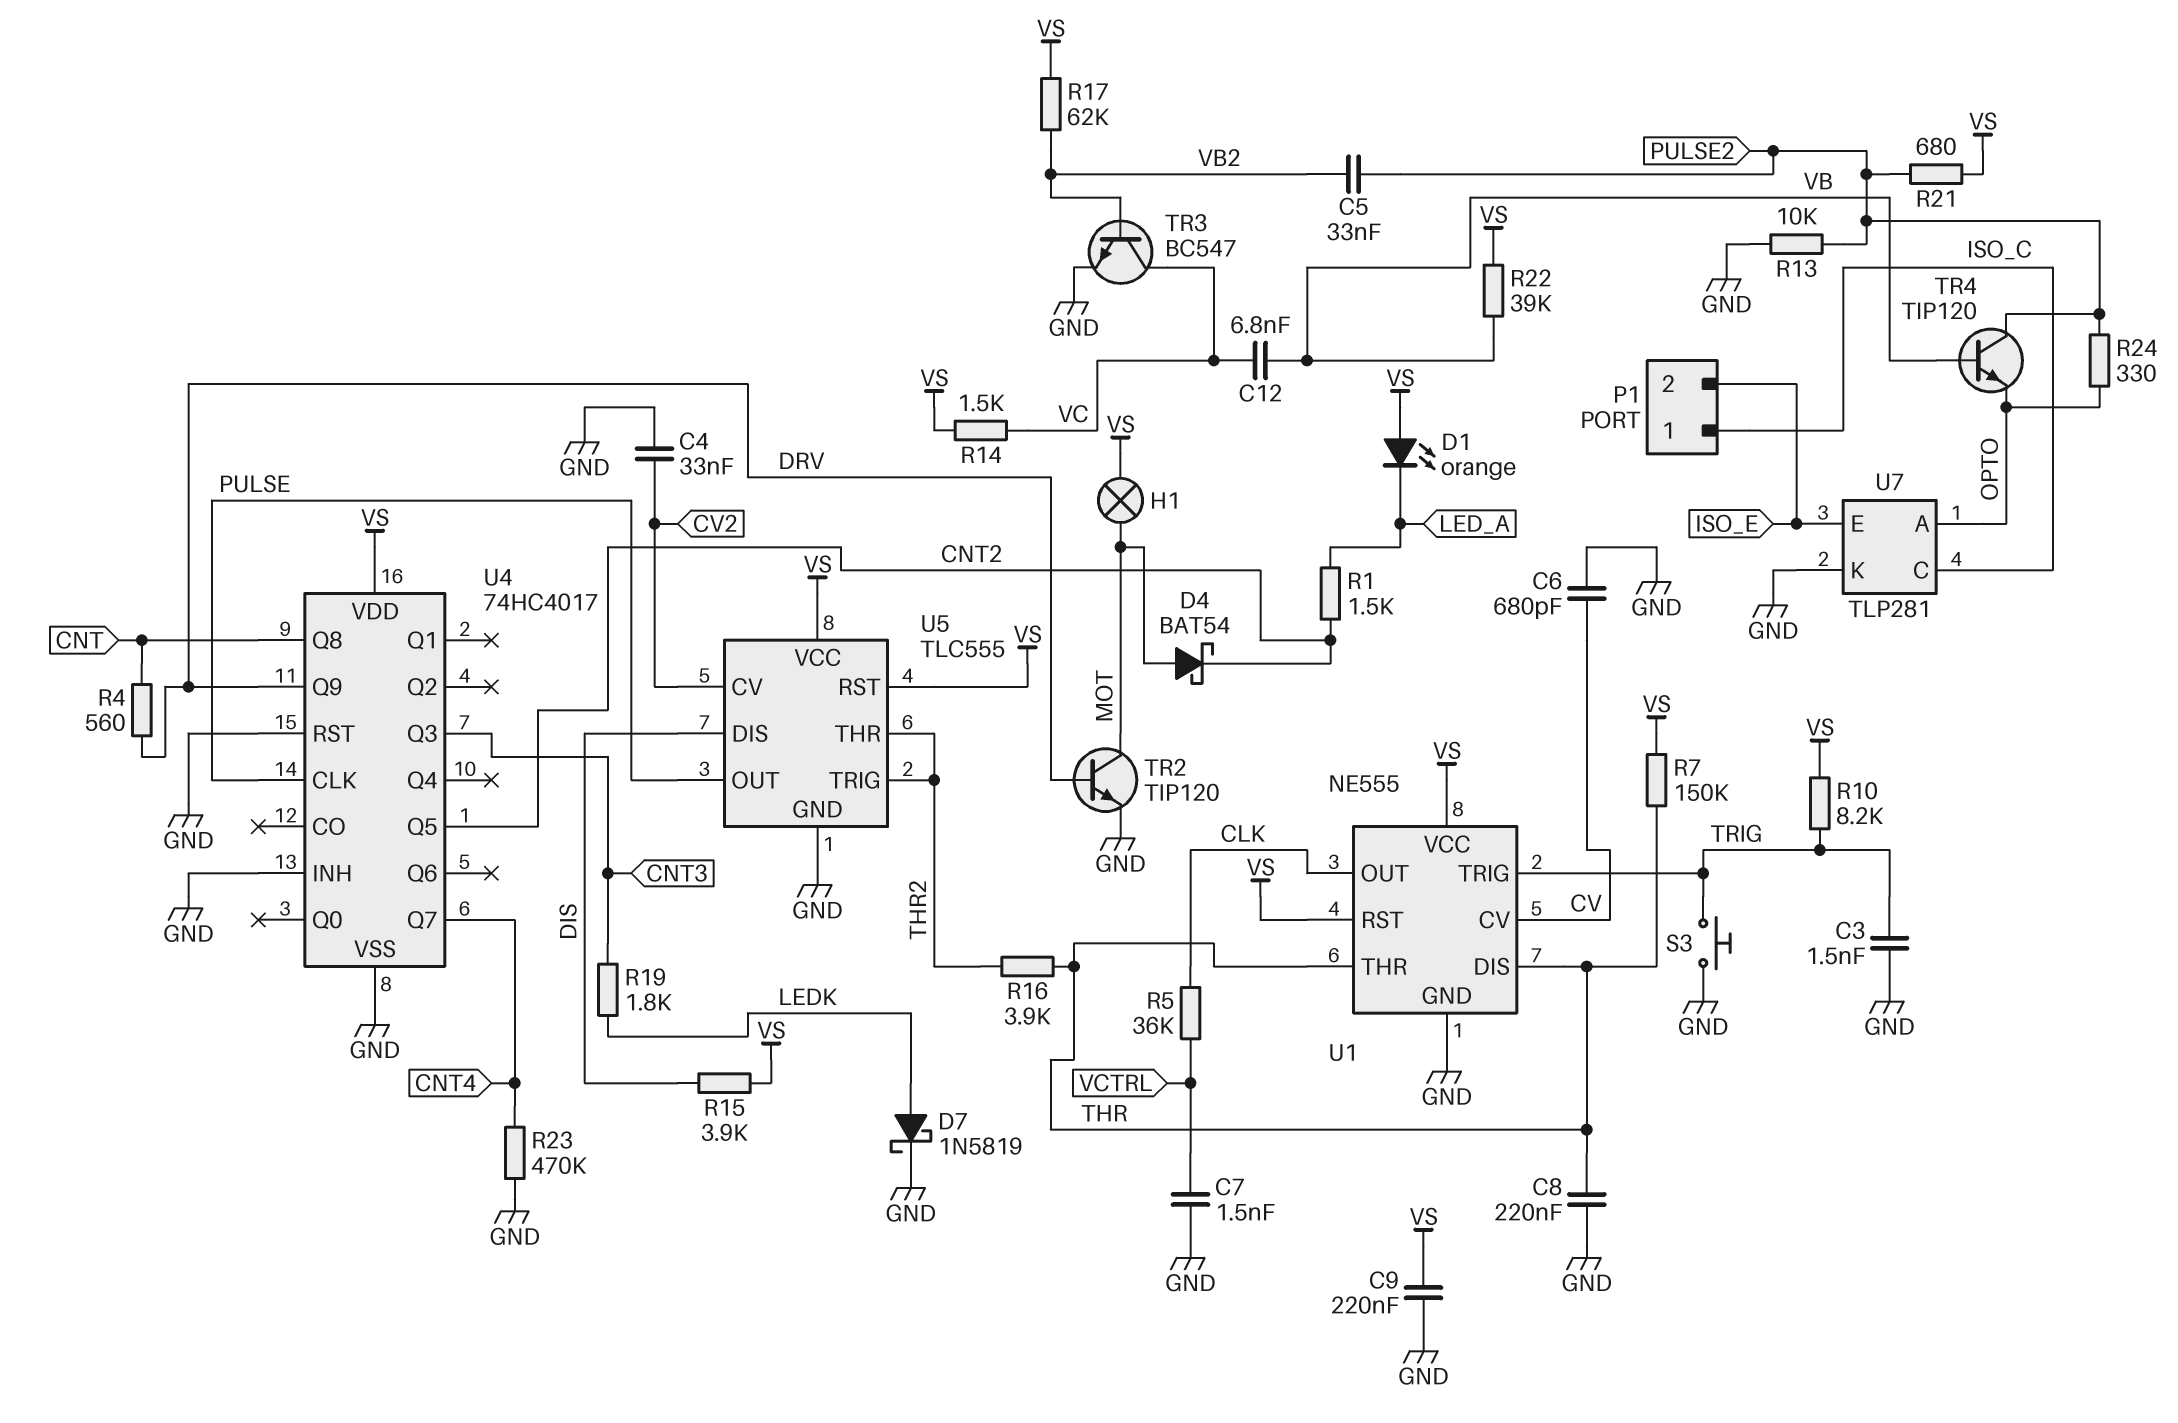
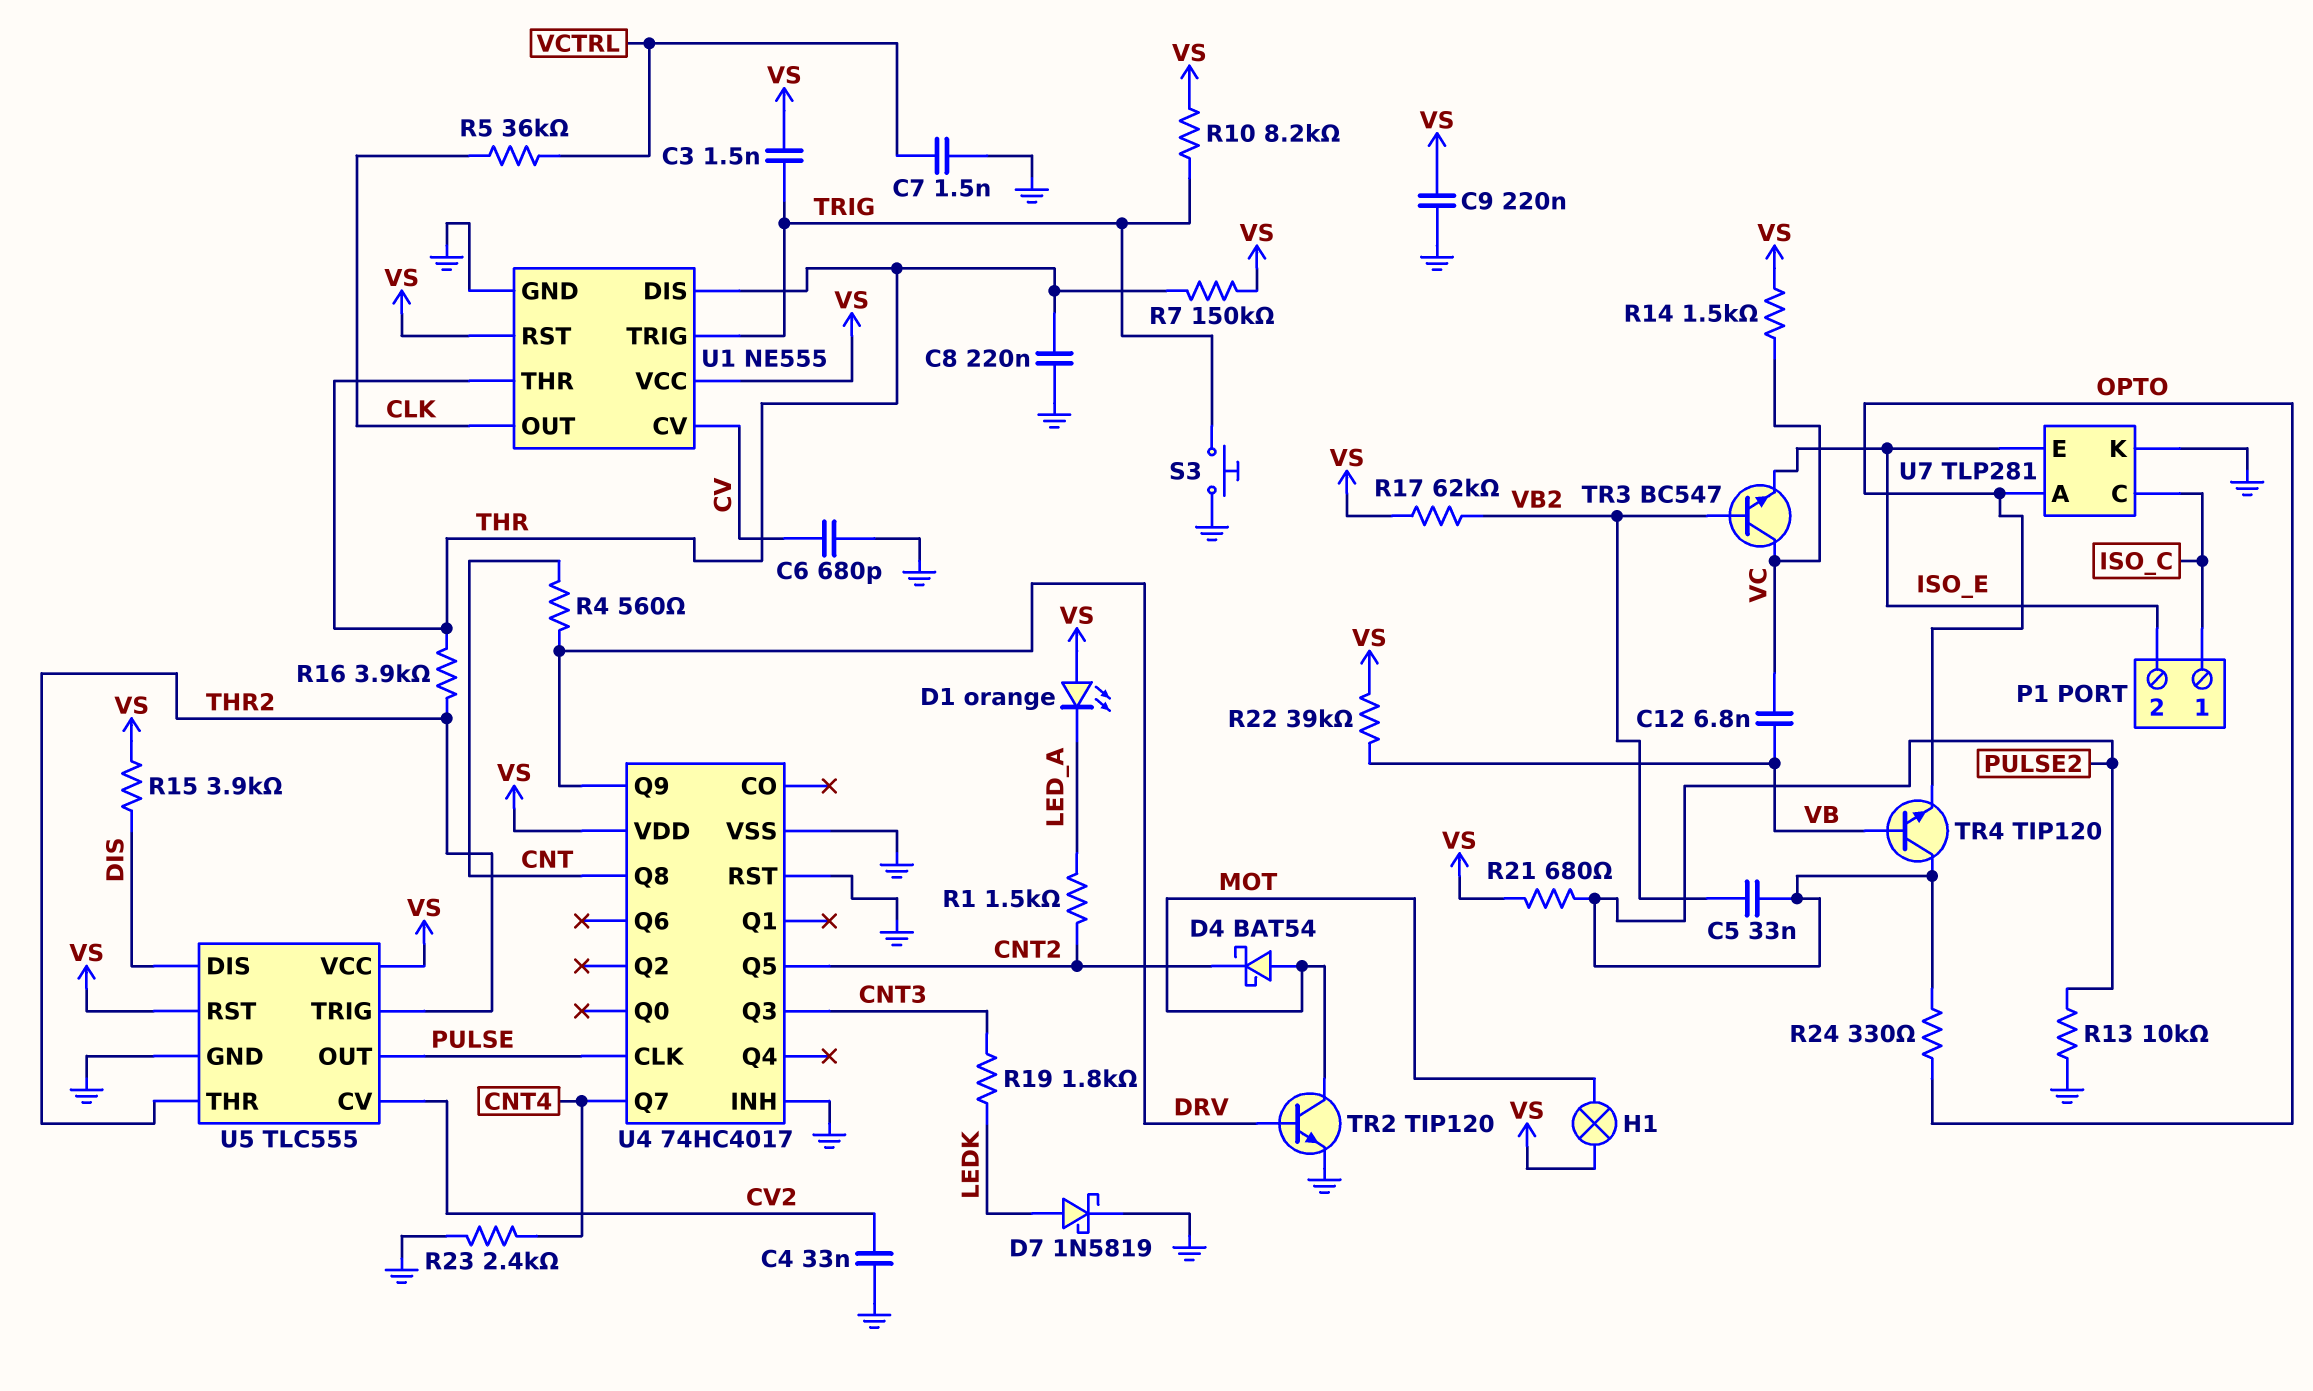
C3: 1.5nF (GND, TRIG) -> 1.5nF (TRIG, VS)
R23: 470k (CNT4, GND) -> 2.4k (CNT4, GND)
TR3: NPN BC547 (B VB2, C VC, E GND) -> NPN BC547 (B VB2, C VC, E ISO_E)

